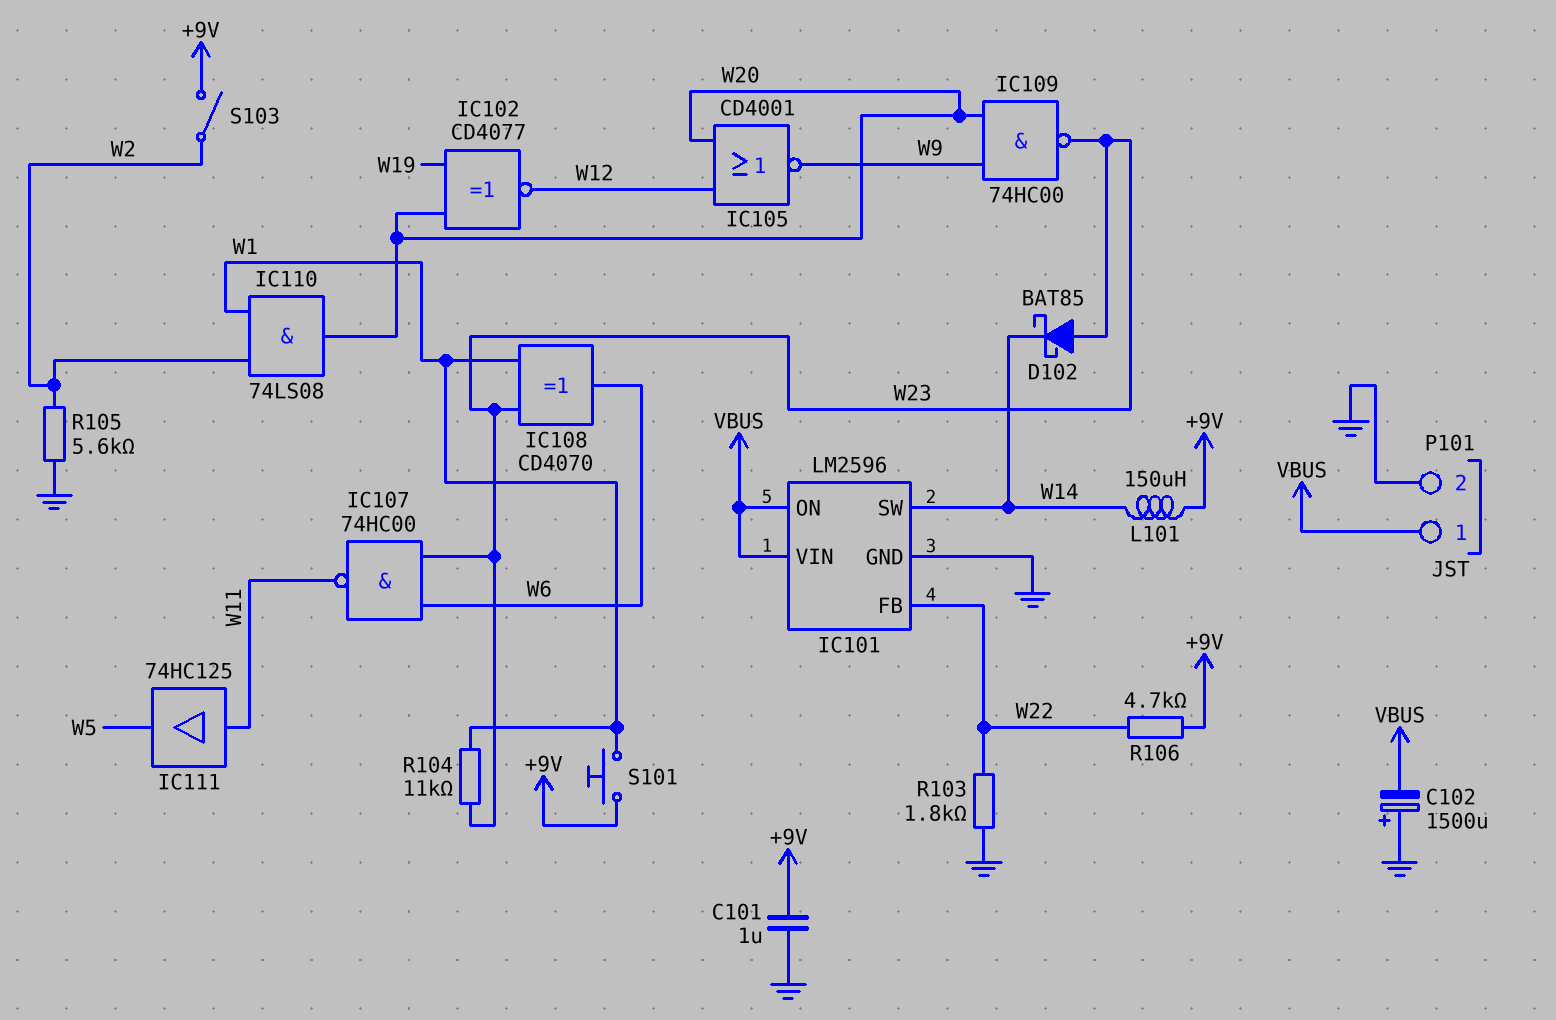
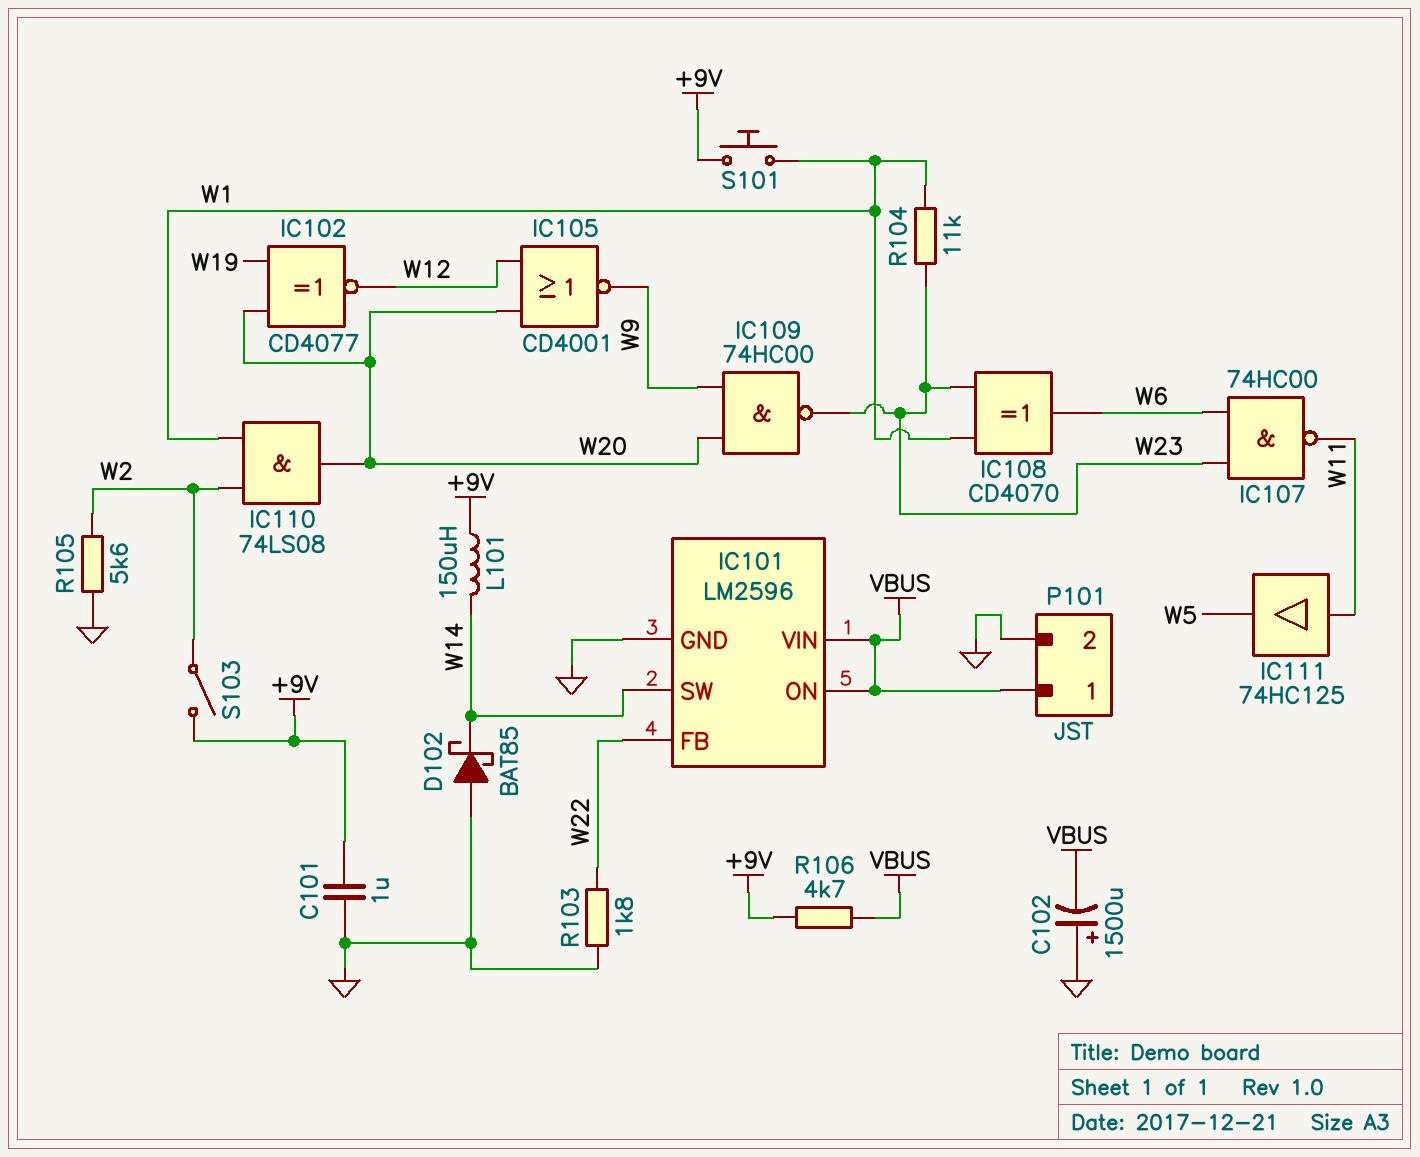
D102: schottky BAT85 (A W23, K W14) -> schottky BAT85 (A GND, K W14)
R106: 4.7k (+9V, W22) -> 4.7k (+9V, VBUS)

